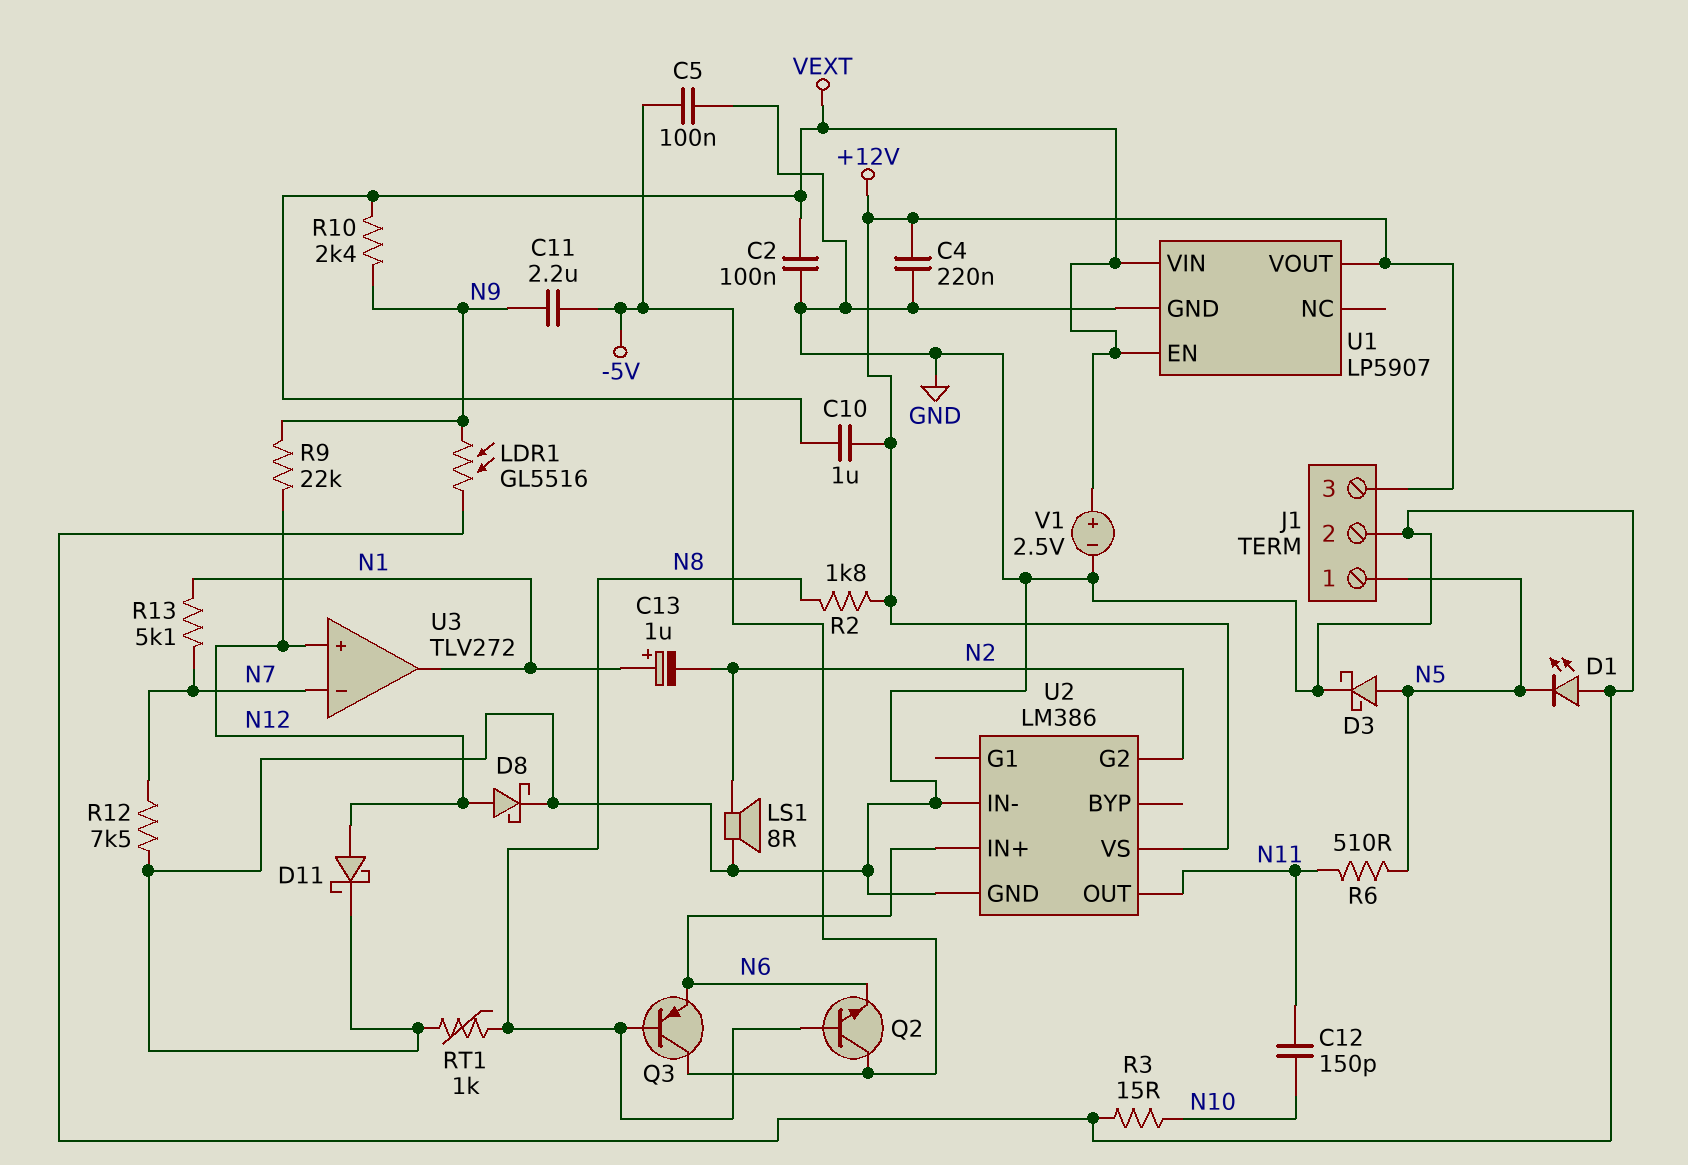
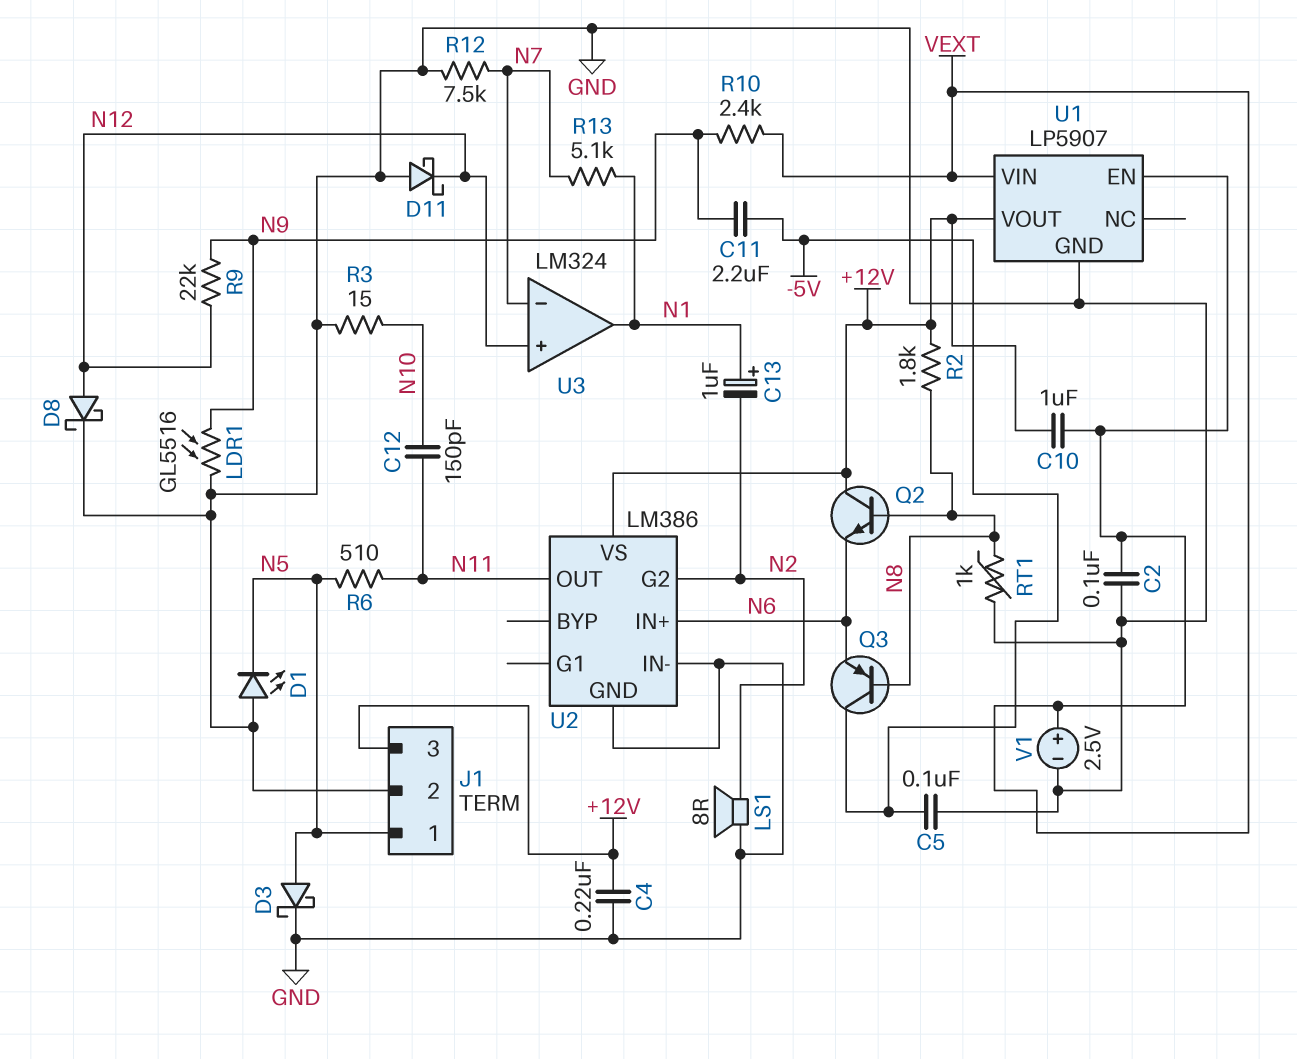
D11: schottky (A N12, K GND) -> schottky (A GND, K N12)
Q2: NPN (B N8, C -5V, E N6) -> NPN (B N8, C +12V, E N6)
U3: TLV272 -> LM324

